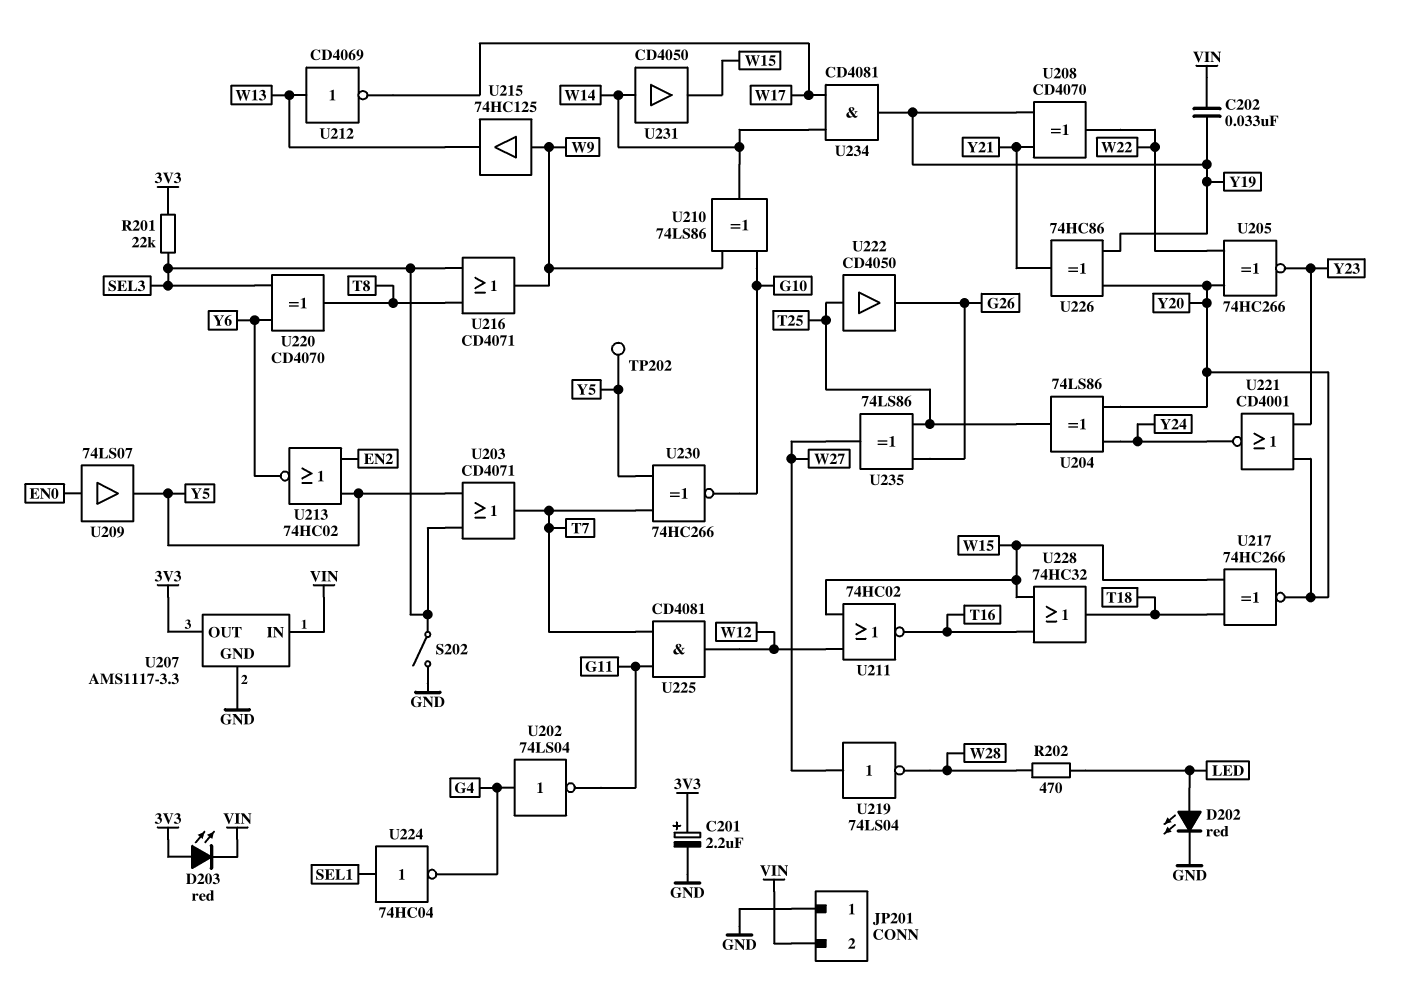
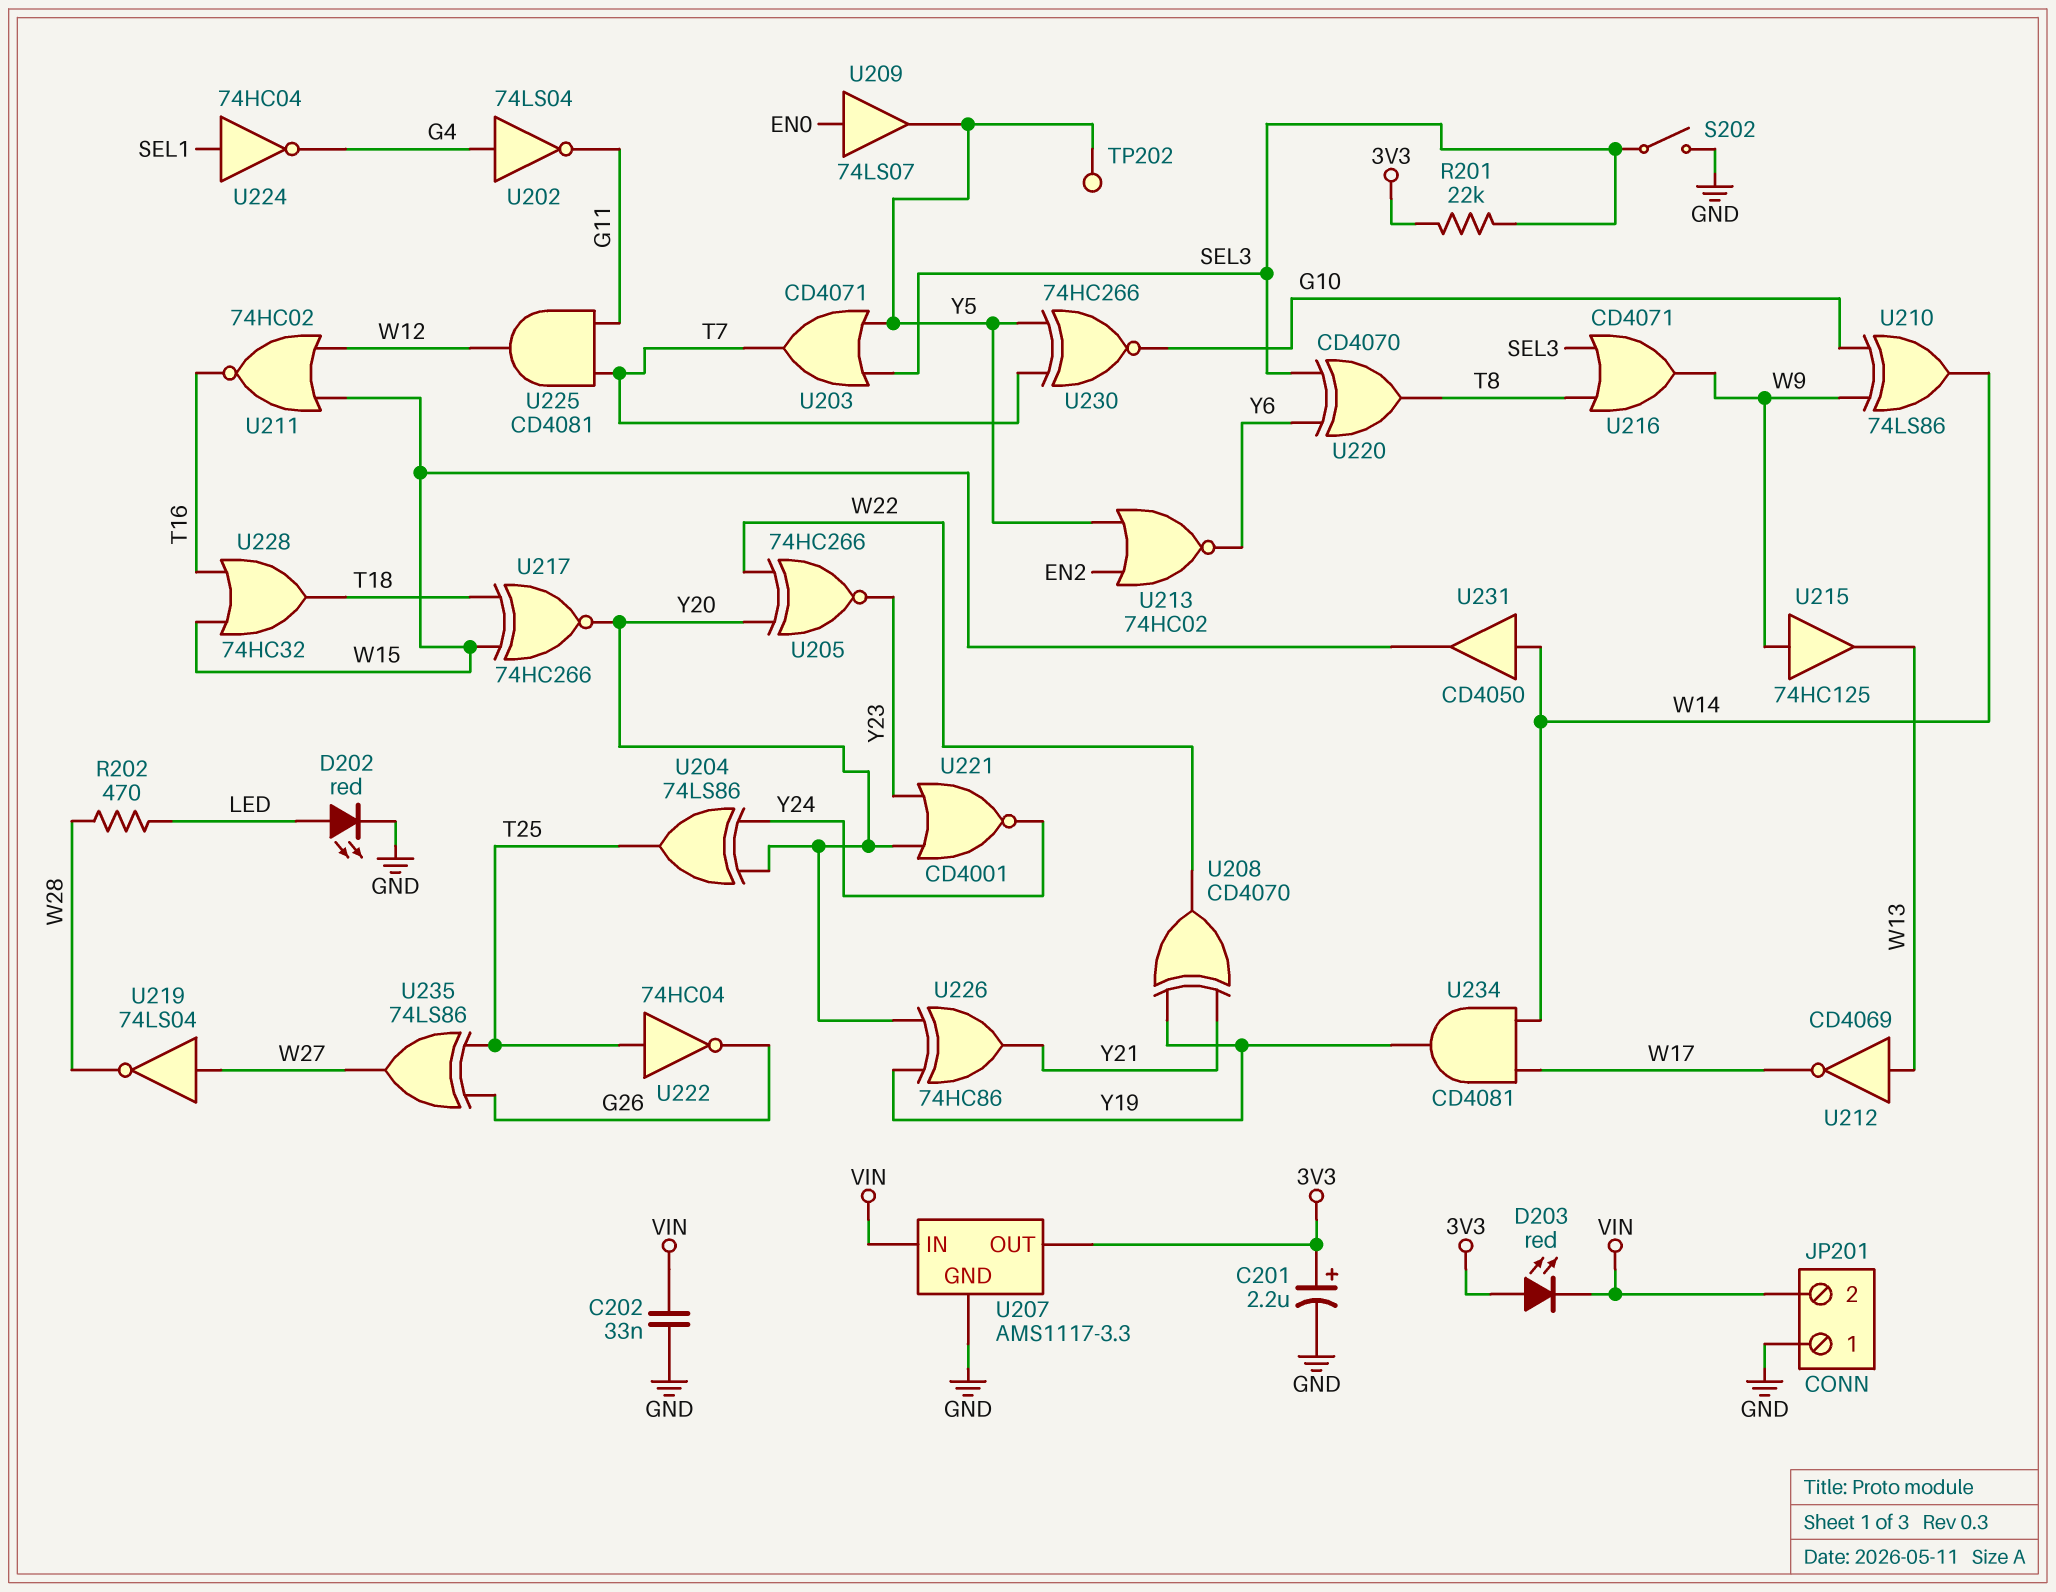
C202: 33nF (VIN, Y19) -> 33nF (GND, VIN)
U222: buffer CD4050 (in T25, out G26) -> NOT 74HC04 (in T25, out G26)

